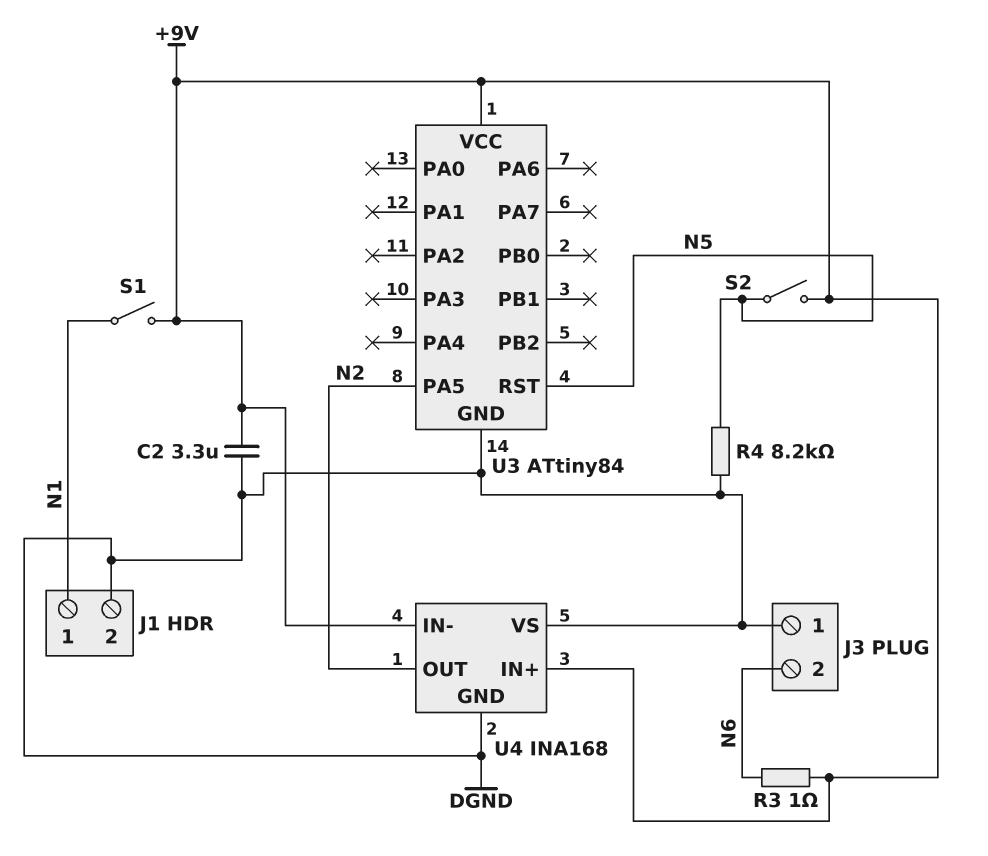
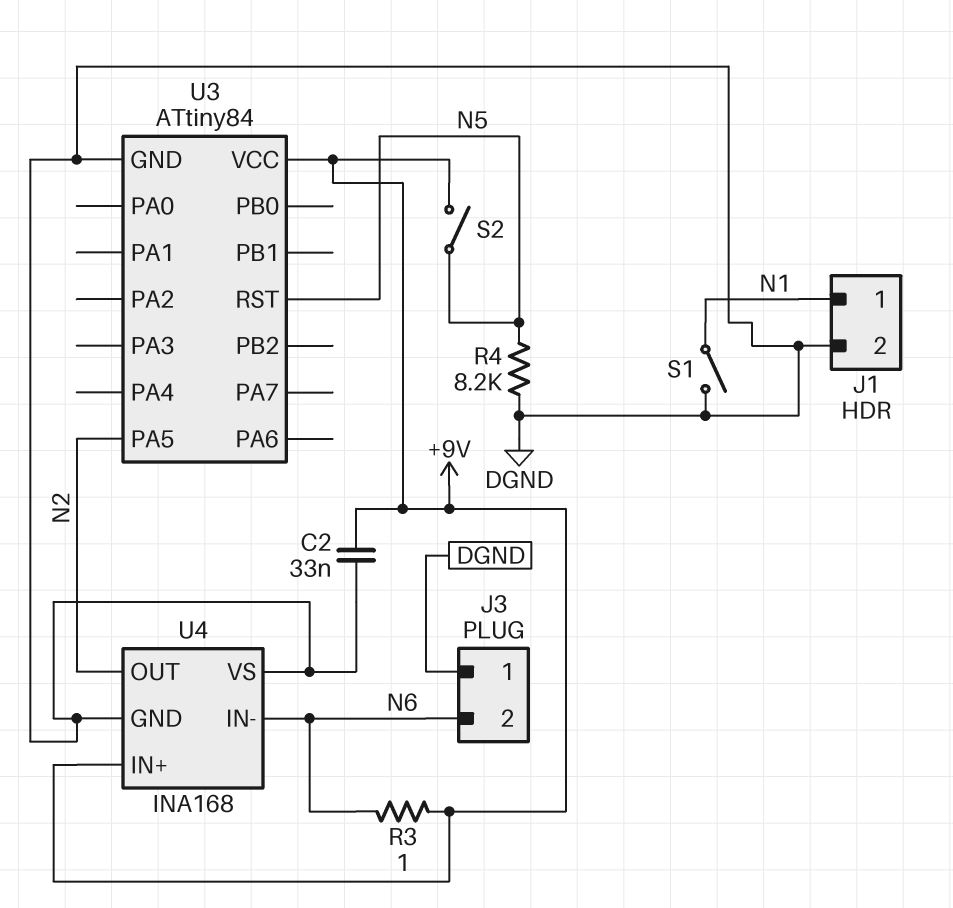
C2: 3.3uF (+9V, DGND) -> 33nF (+9V, DGND)
S1: switch (+9V, N1) -> switch (DGND, N1)
U4 pin IN-: +9V -> N6

